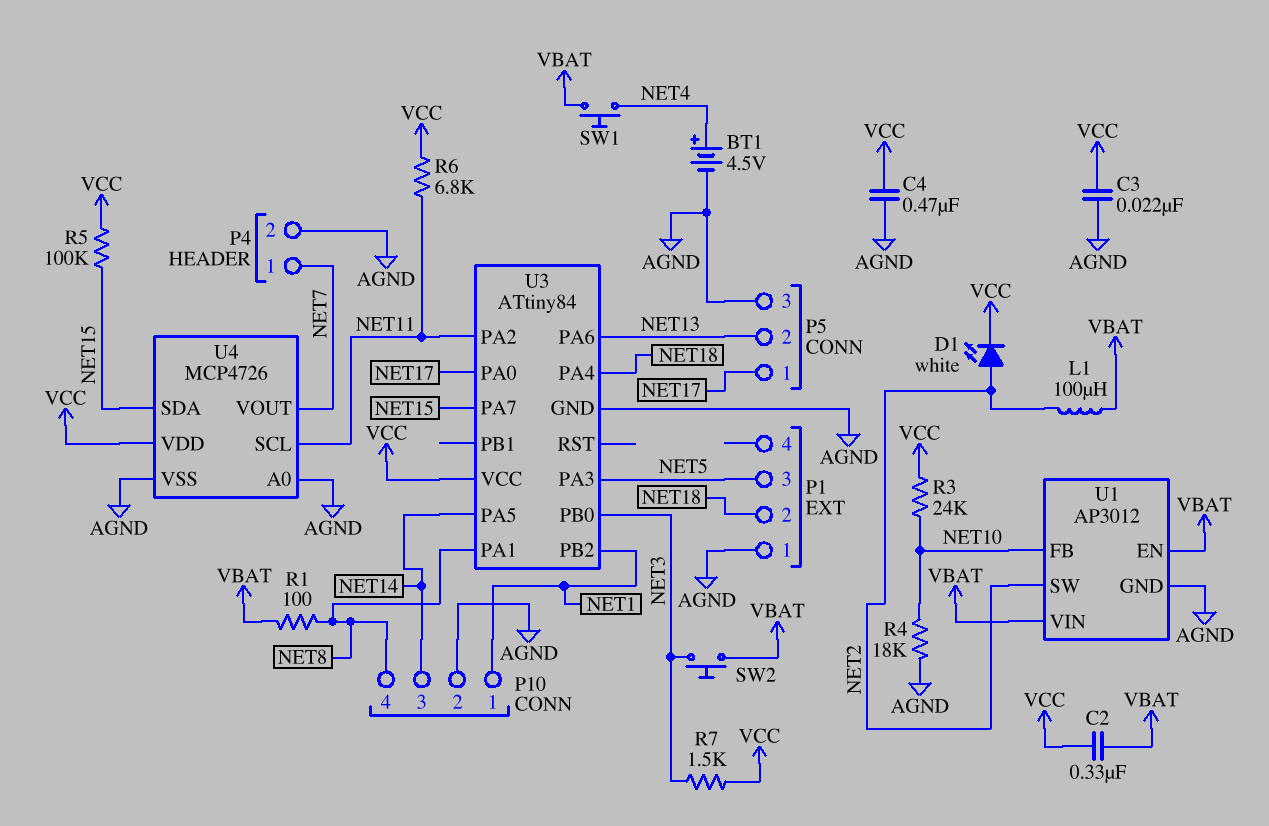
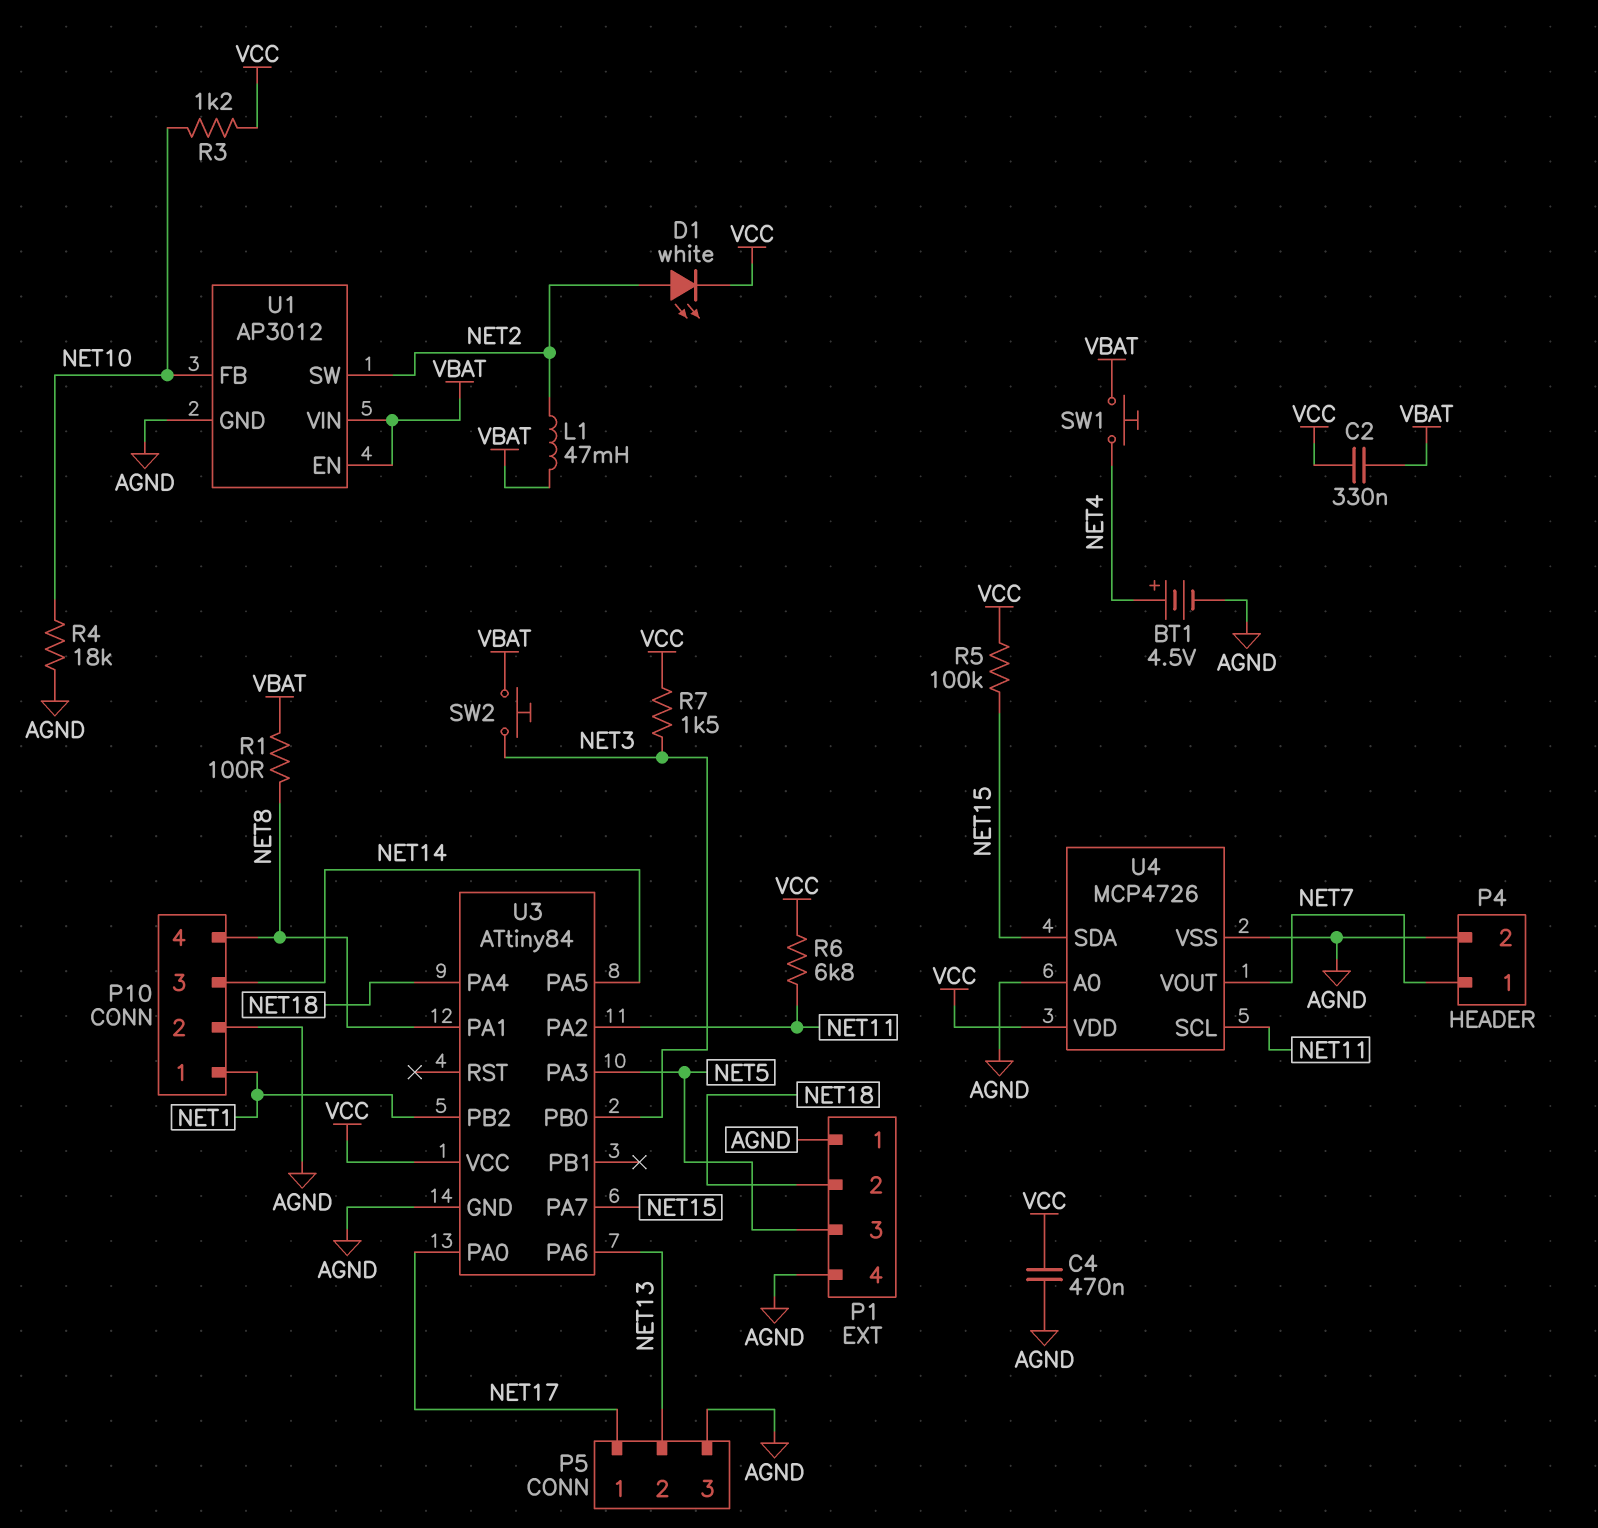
C3: 22nF (AGND, VCC) -> none
L1: 100uH (NET2, VBAT) -> 47mH (NET2, VBAT)
P1 pin 4: none -> AGND
R3: 24k (NET10, VCC) -> 1.2k (NET10, VCC)

